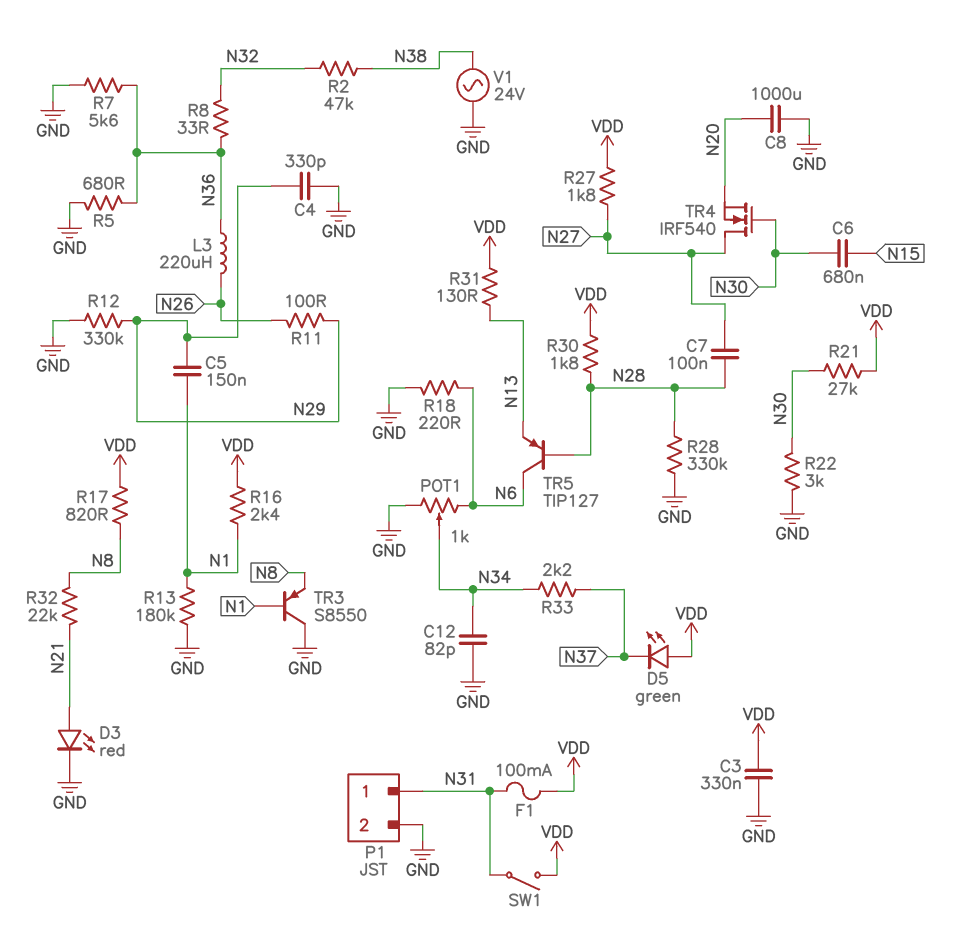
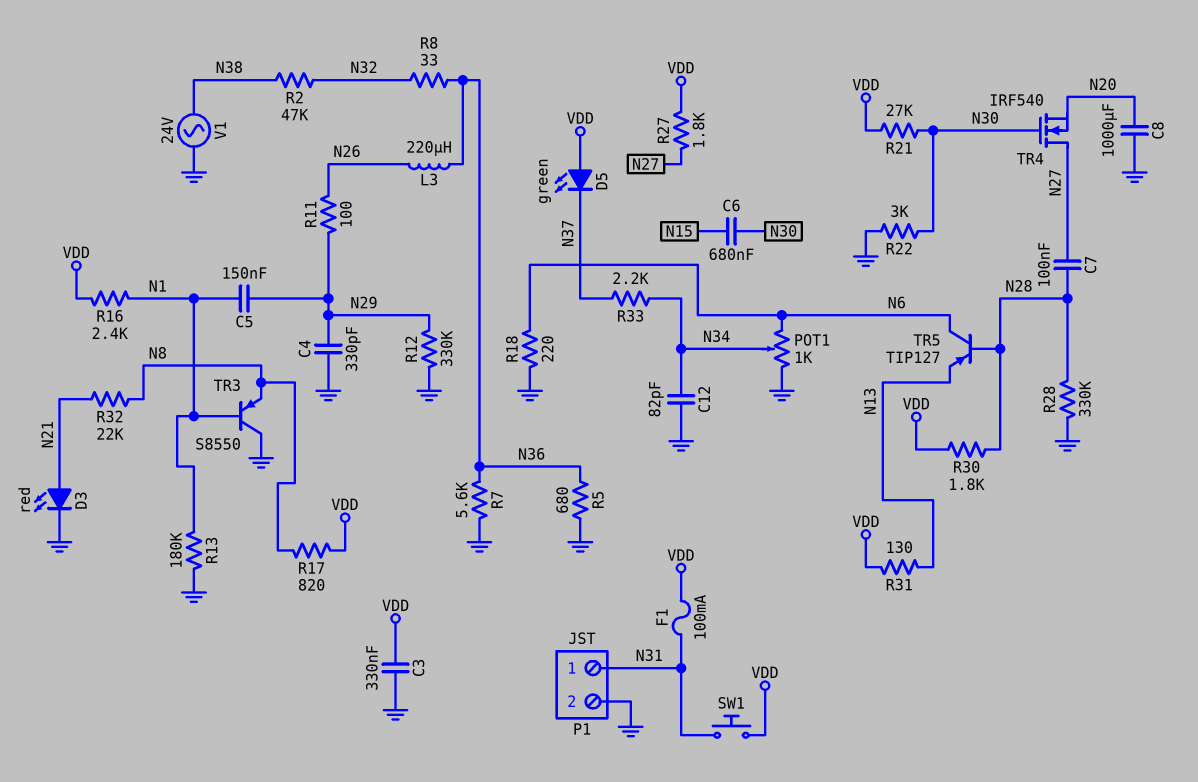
SW1: switch (N31, VDD) -> button (N31, VDD)

